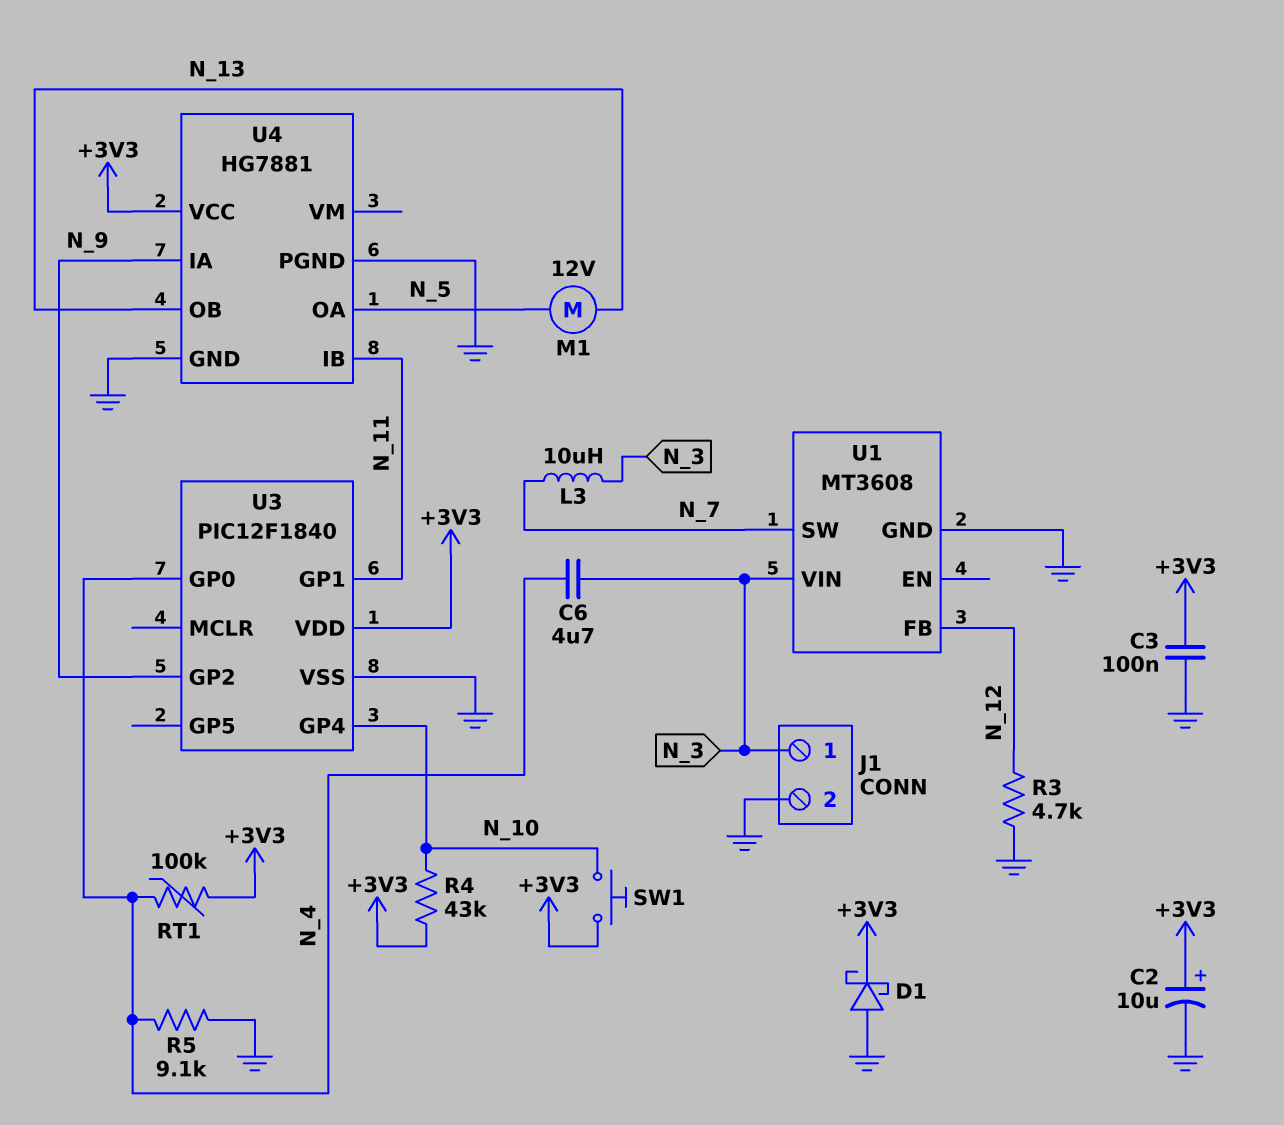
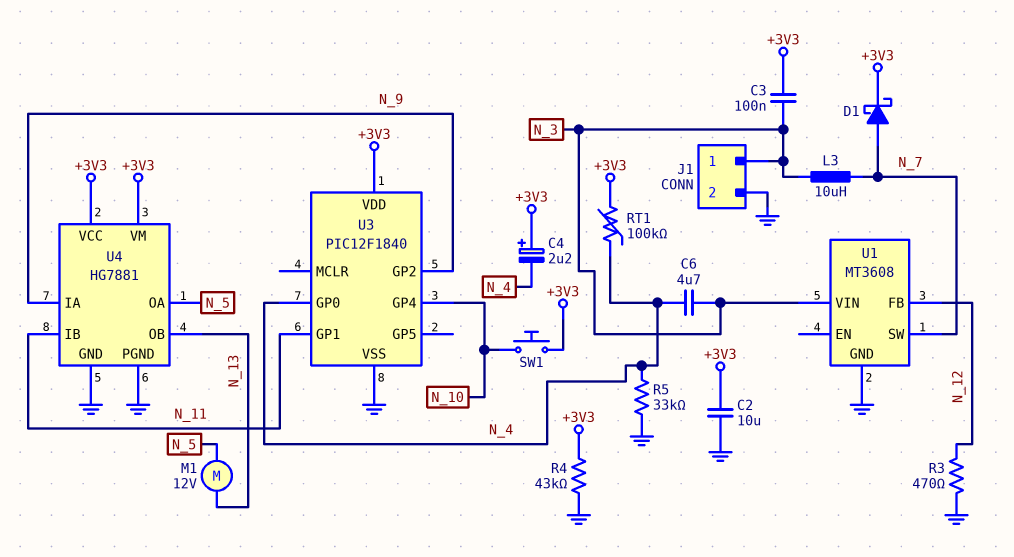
C2: 10uF (plus +3V3, minus GND) -> 10uF (+3V3, GND)
C3: 100nF (+3V3, GND) -> 100nF (+3V3, N_3)
C4: none -> 2.2uF (plus +3V3, minus N_4)
D1: schottky (A GND, K +3V3) -> schottky (A N_7, K +3V3)
R3: 4.7k (GND, N_12) -> 470 (GND, N_12)
R4: 43k (+3V3, N_10) -> 43k (+3V3, GND)
R5: 9.1k (GND, N_4) -> 33k (GND, N_4)
U4 pin VM: none -> +3V3

